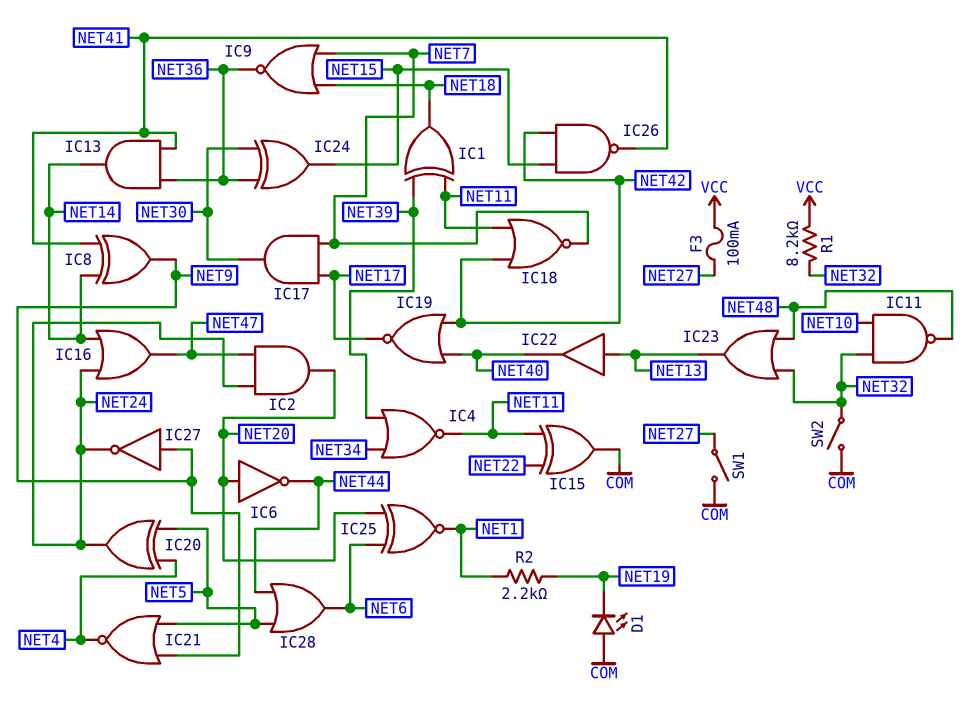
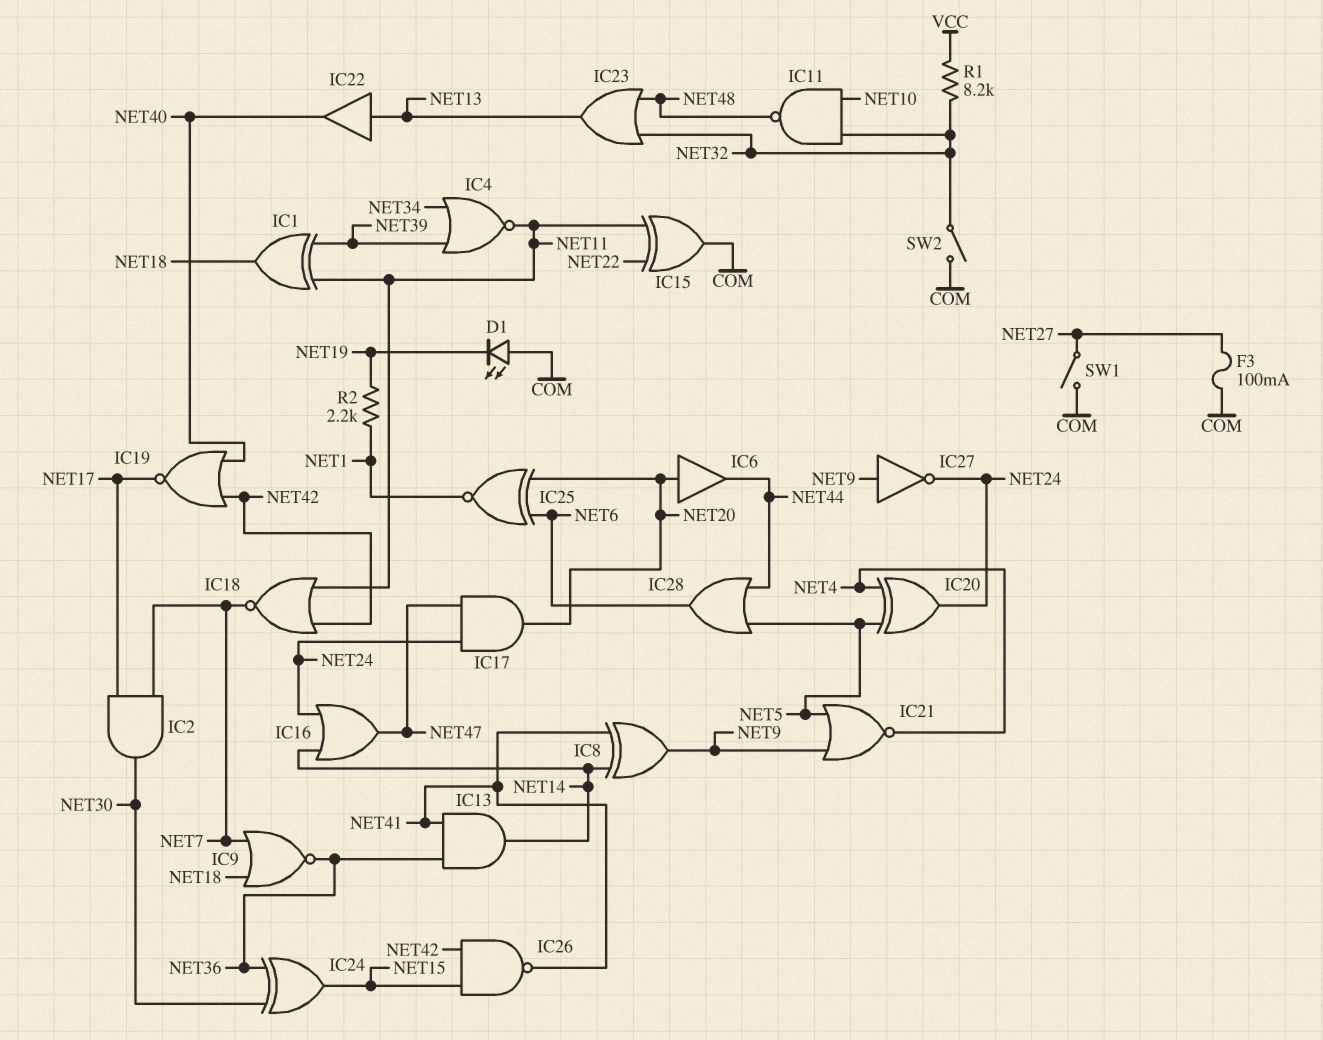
F3: 100mA (NET27, VCC) -> 100mA (COM, NET27)
IC2: AND (in NET24, in NET47, out NET20) -> AND (in NET7, in NET17, out NET30)
IC6: NOT (in NET20, out NET44) -> buffer (in NET20, out NET44)
IC17: AND (in NET7, in NET17, out NET30) -> AND (in NET24, in NET47, out NET20)

